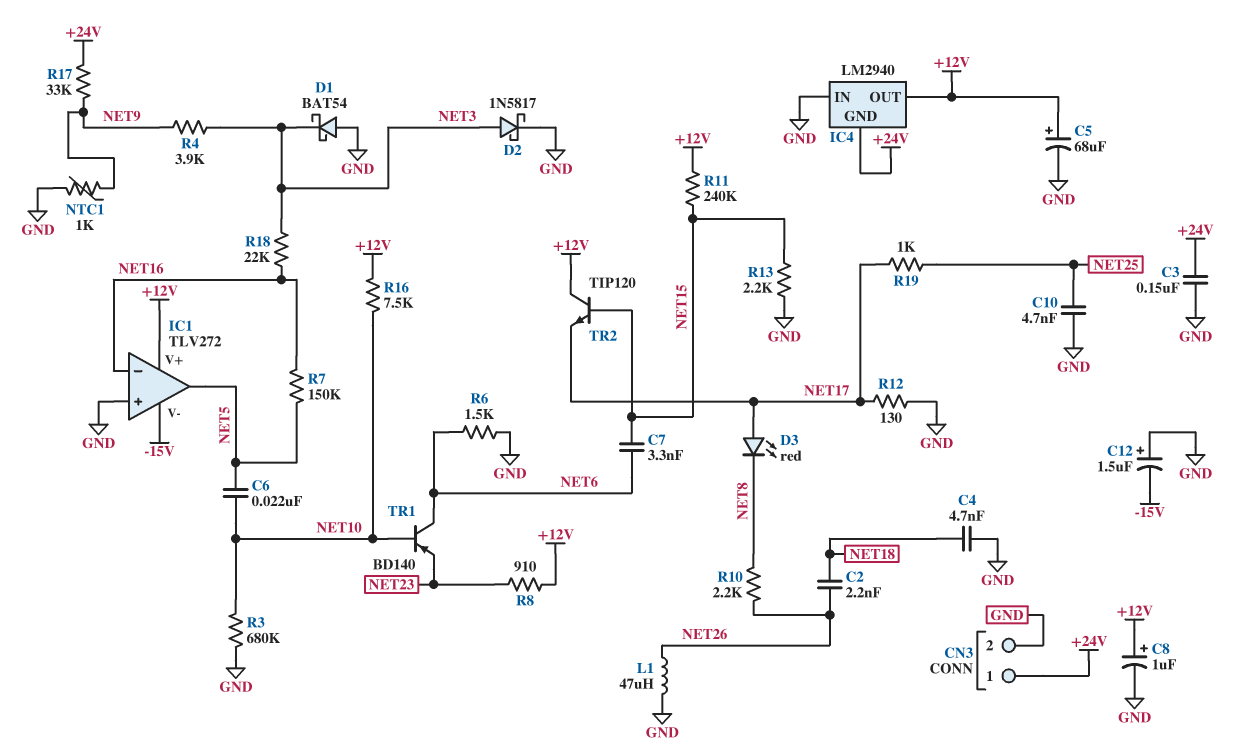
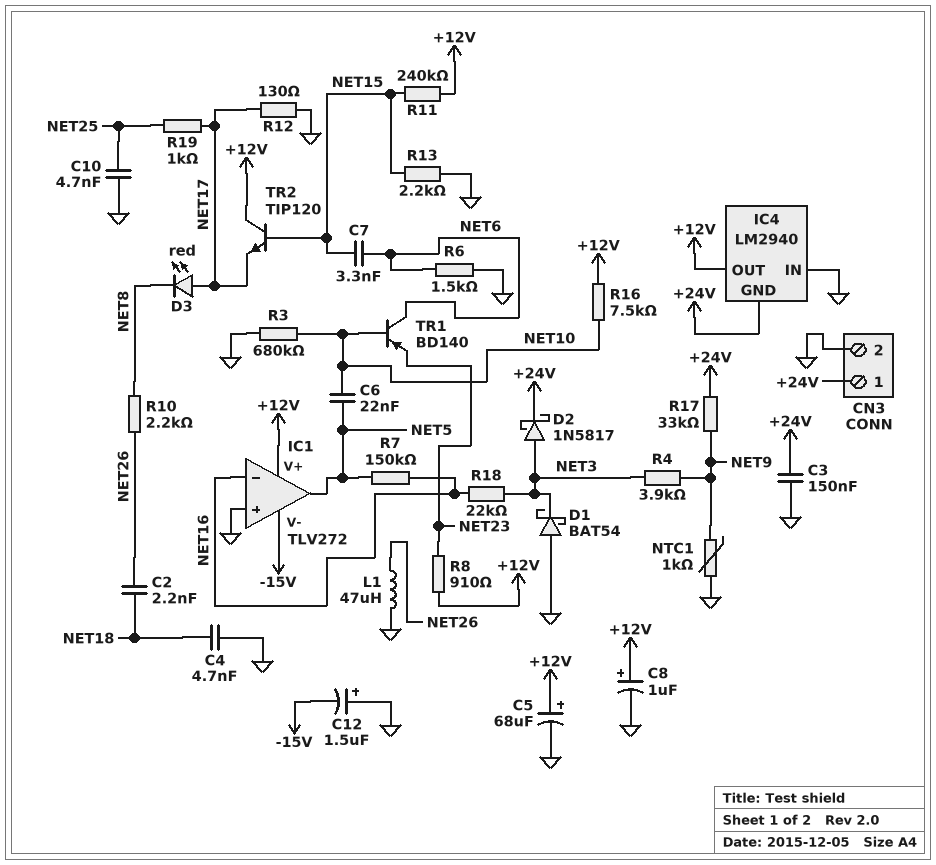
D2: schottky 1N5817 (A NET3, K GND) -> schottky 1N5817 (A NET3, K +24V)

